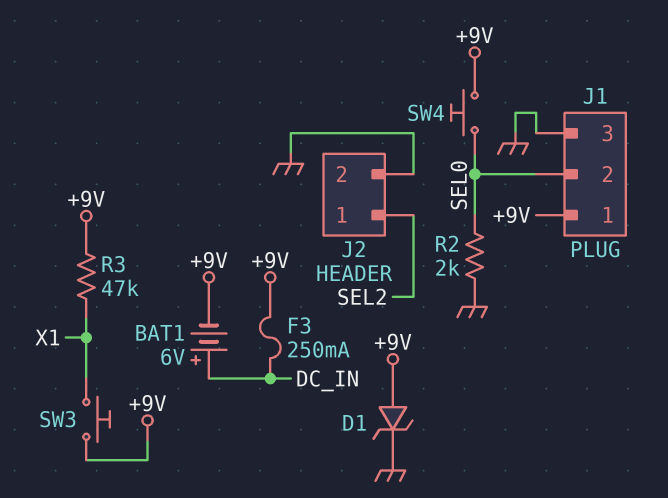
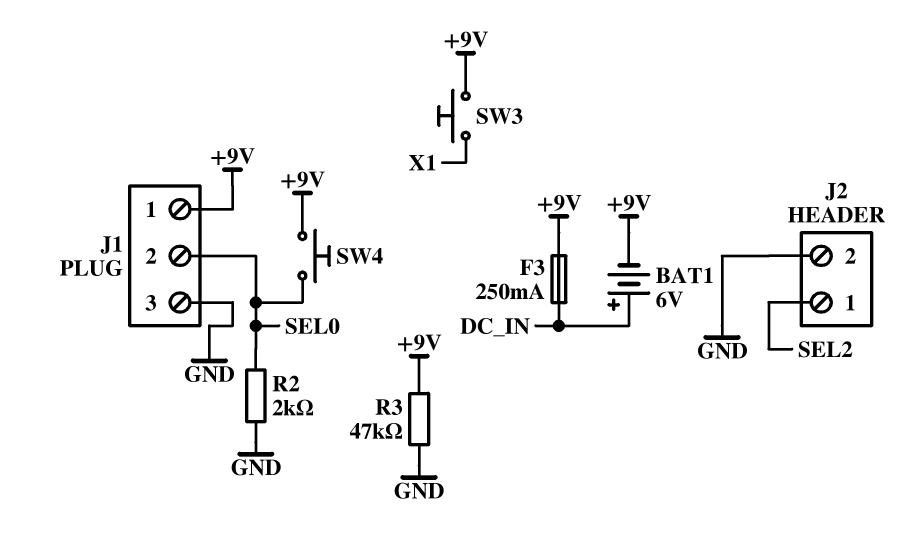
D1: zener (A +9V, K GND) -> none
R3: 47k (+9V, X1) -> 47k (+9V, GND)

